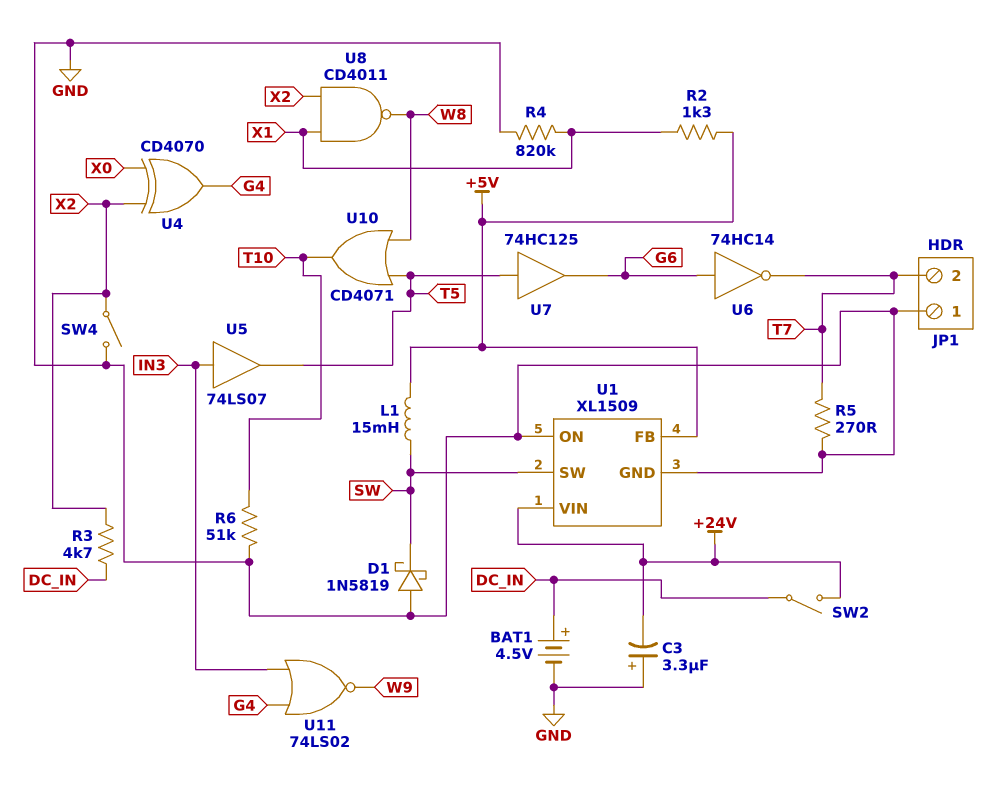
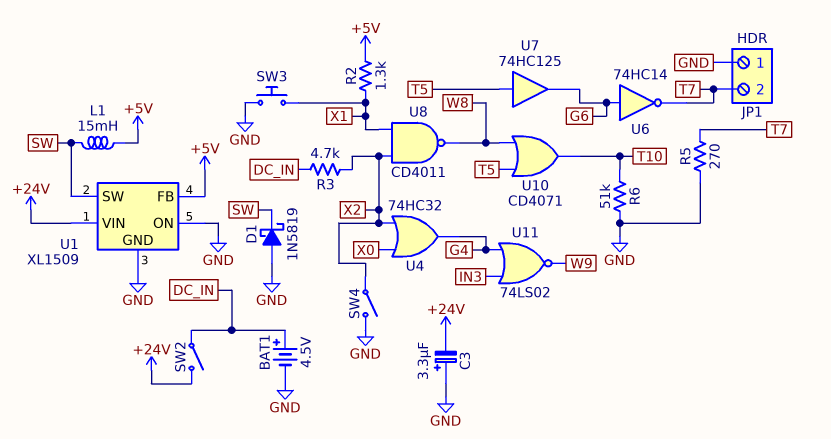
R4: 820k (GND, X1) -> none
SW3: none -> button (GND, X1)
U4: XOR CD4070 (in X0, in X2, out G4) -> OR 74HC32 (in X0, in X2, out G4)
U5: buffer 74LS07 (in IN3, out T5) -> none

